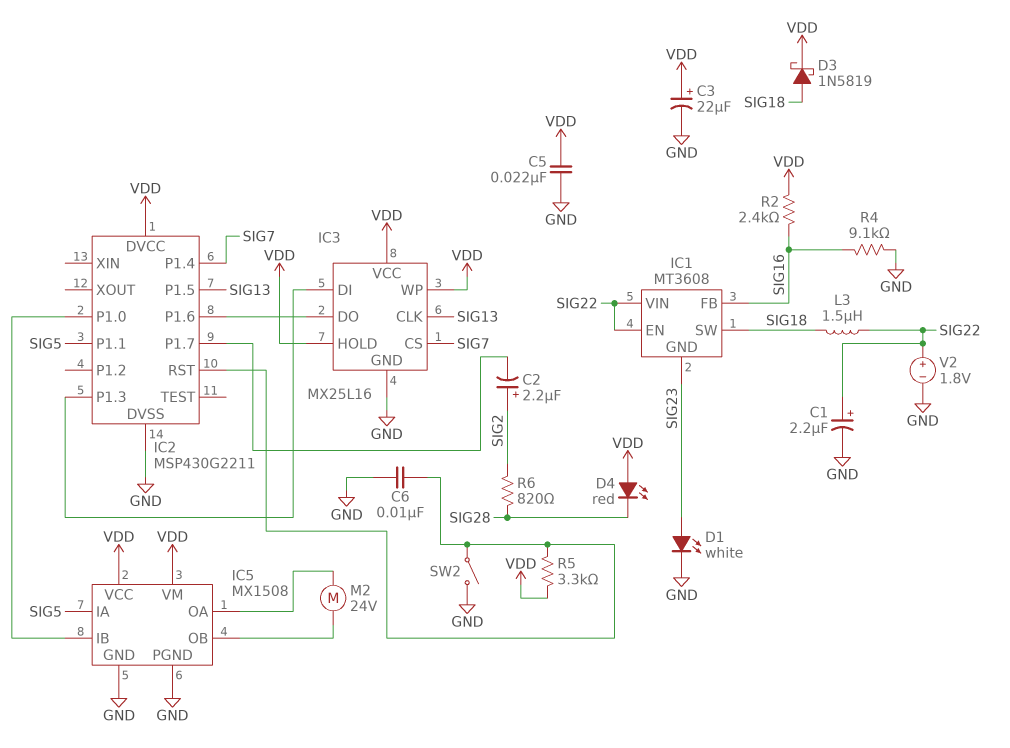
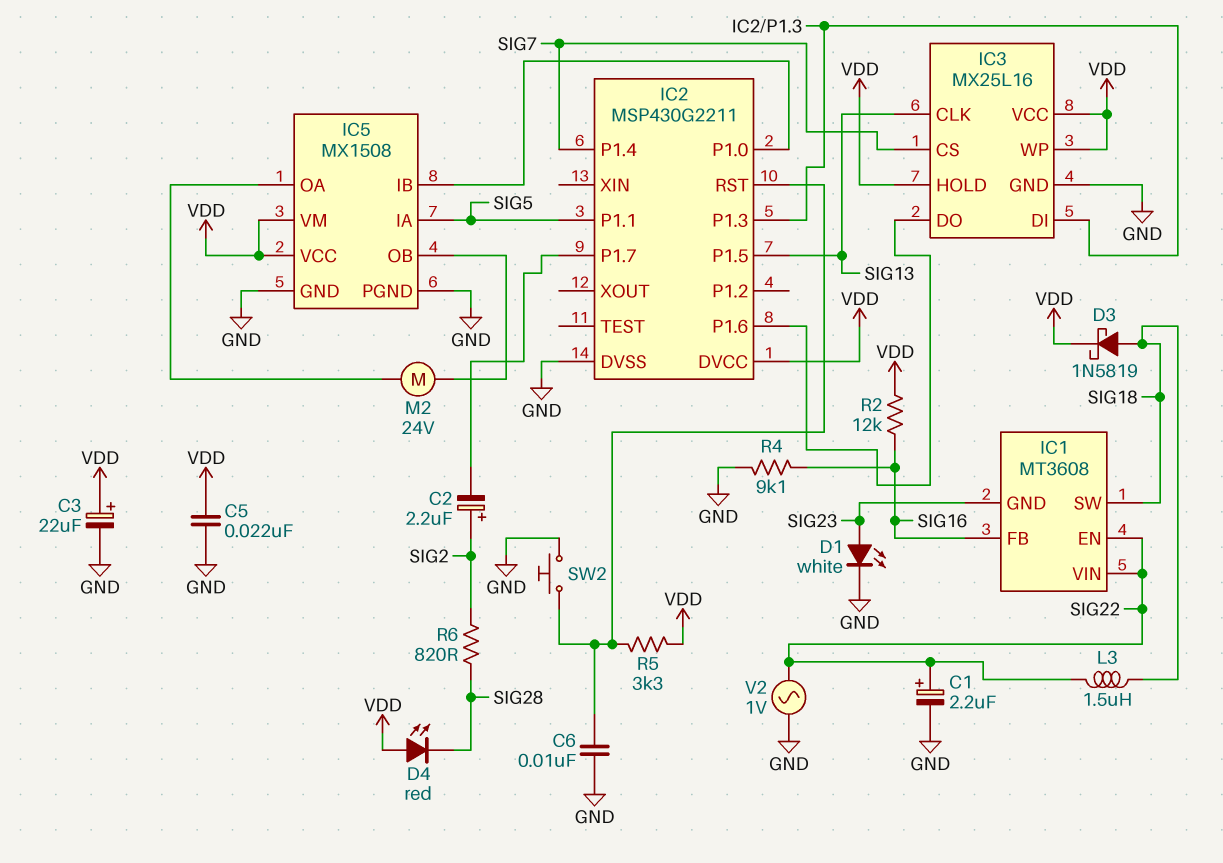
R2: 2.4k (SIG16, VDD) -> 12k (SIG16, VDD)
SW2: switch (GND, IC2/RST) -> button (GND, IC2/RST)
V2: 1.8V (plus SIG22, minus GND) -> AC 1V (GND, SIG22)

